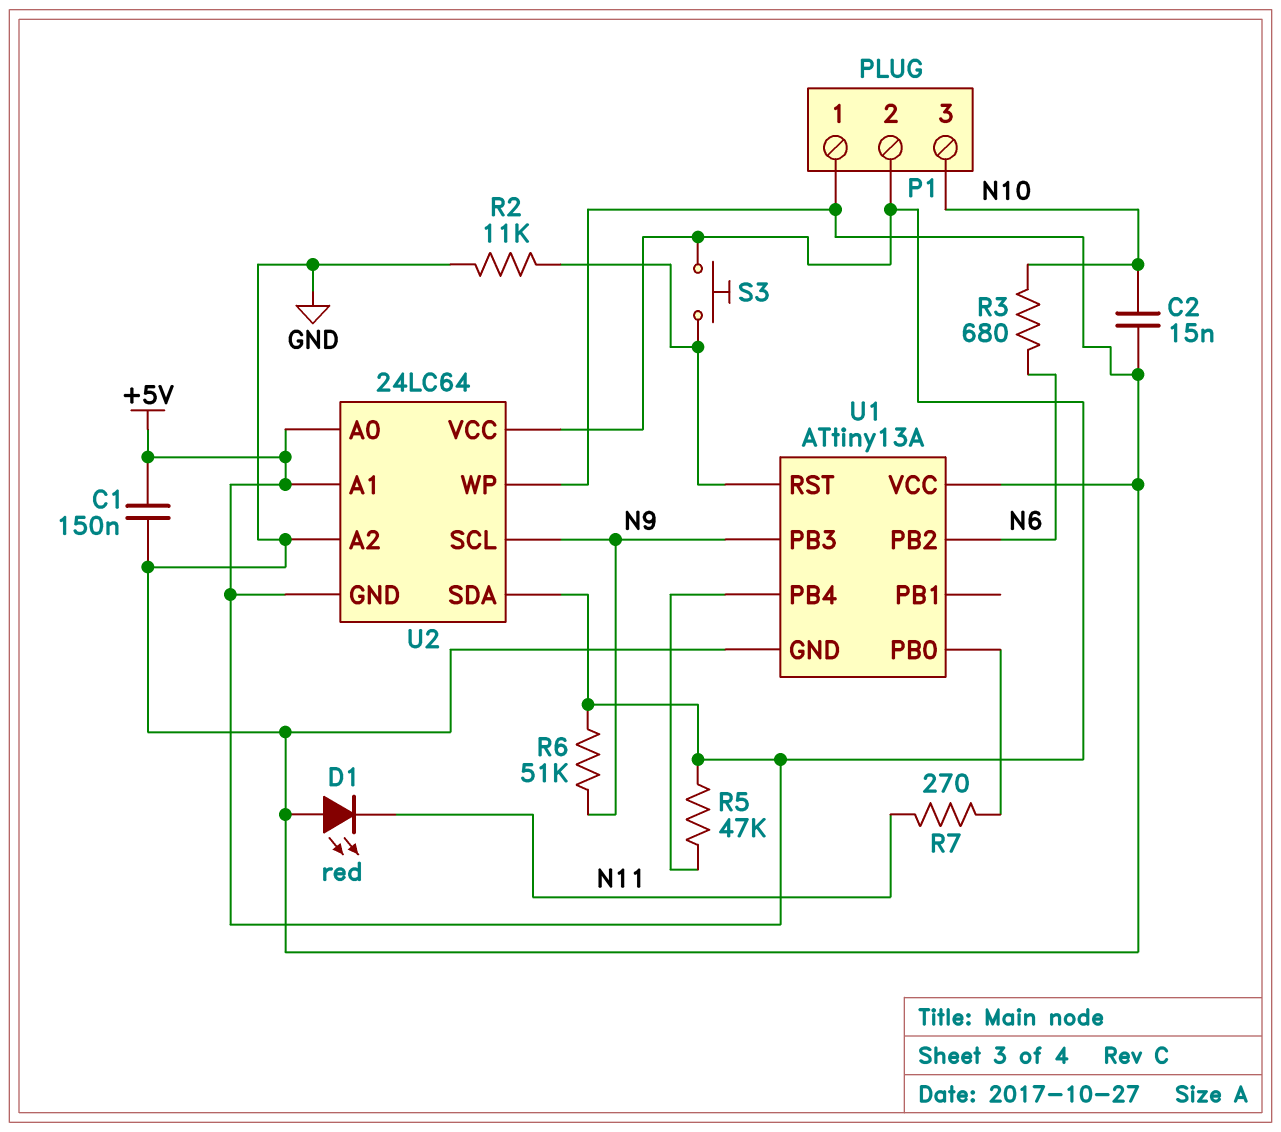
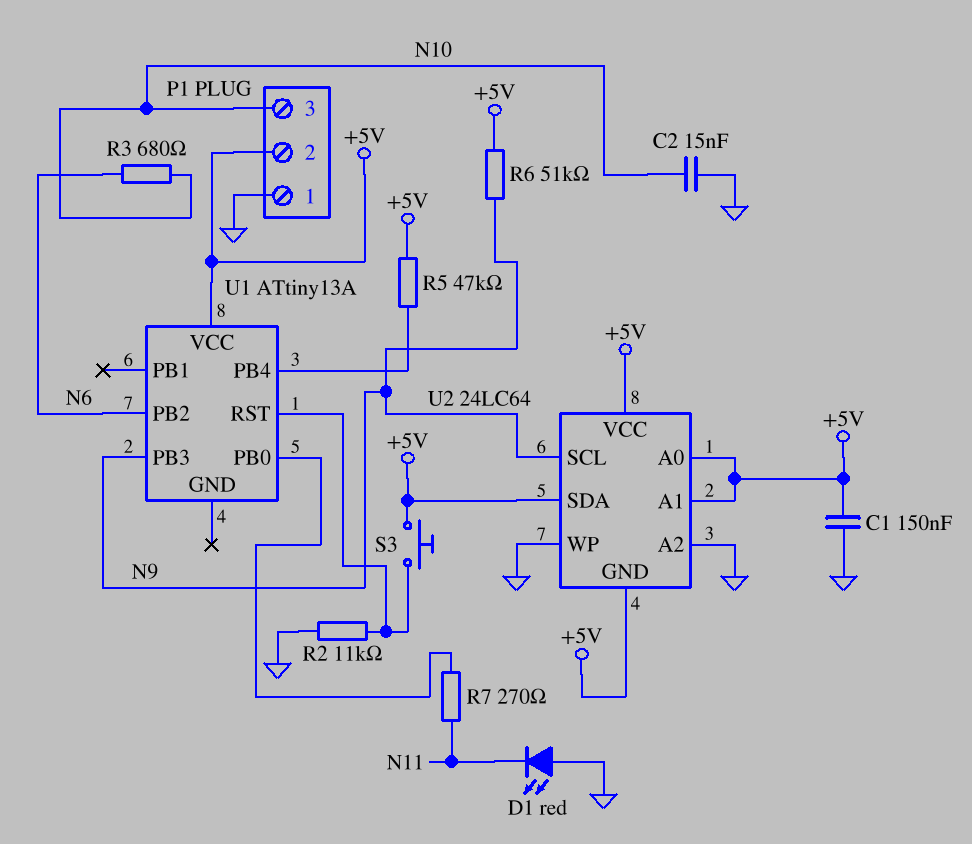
U1 pin GND: GND -> none
U1 pin VCC: GND -> +5V

